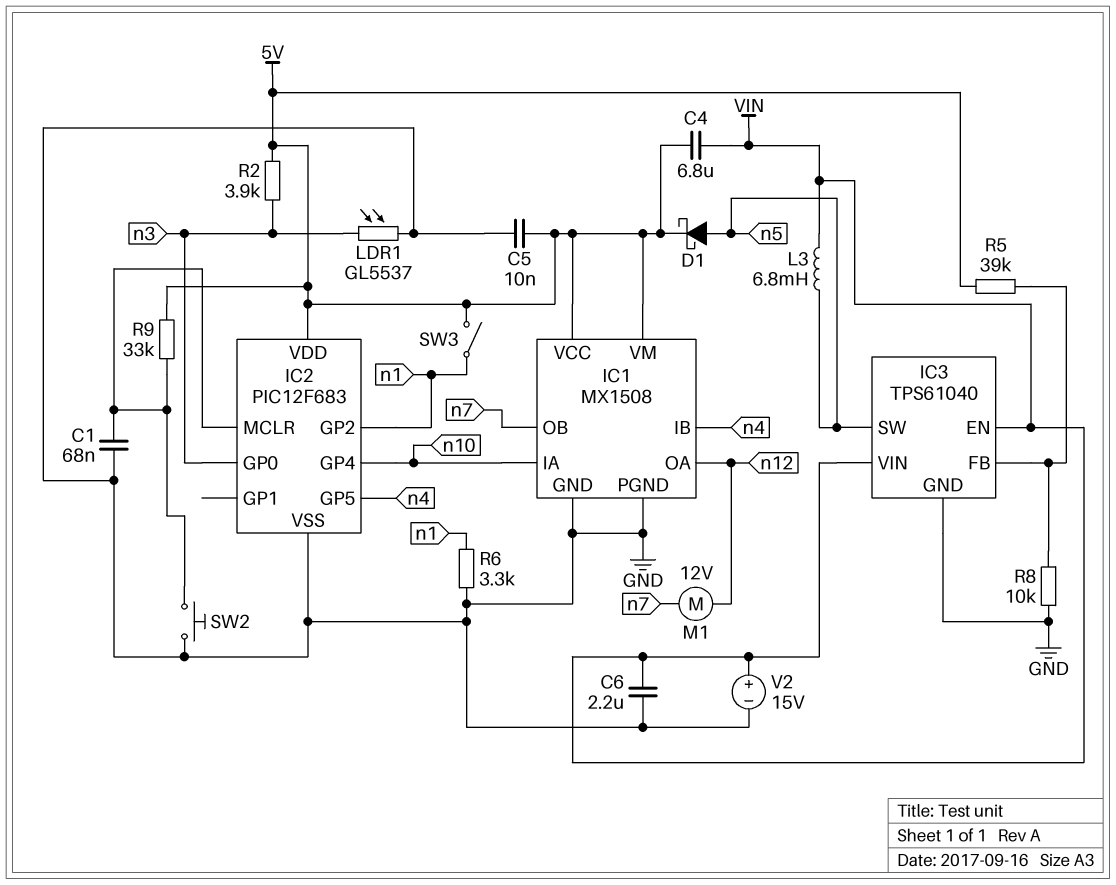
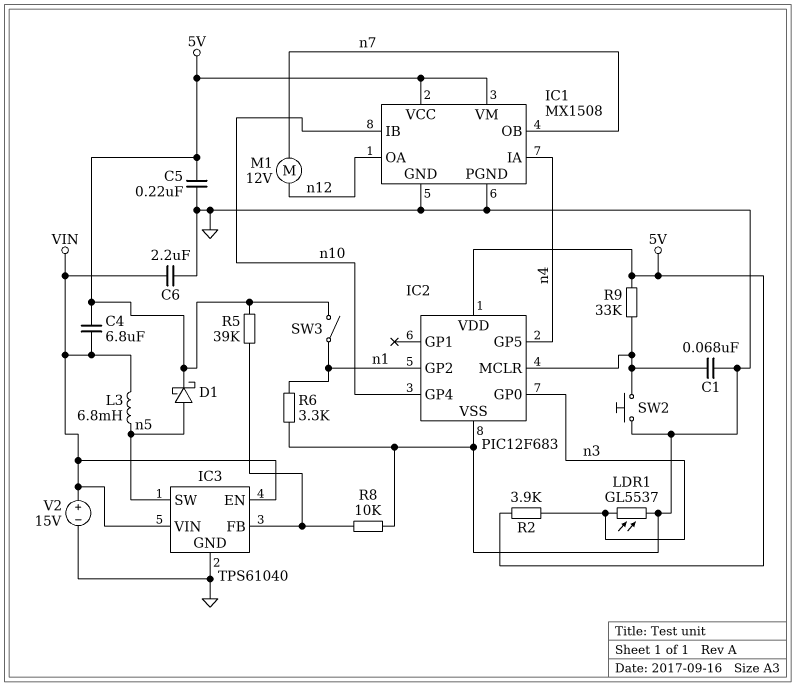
C5: 10nF (5V, GND) -> 220nF (5V, GND)
IC1 pin IA: n10 -> n4
IC1 pin IB: n4 -> n10

